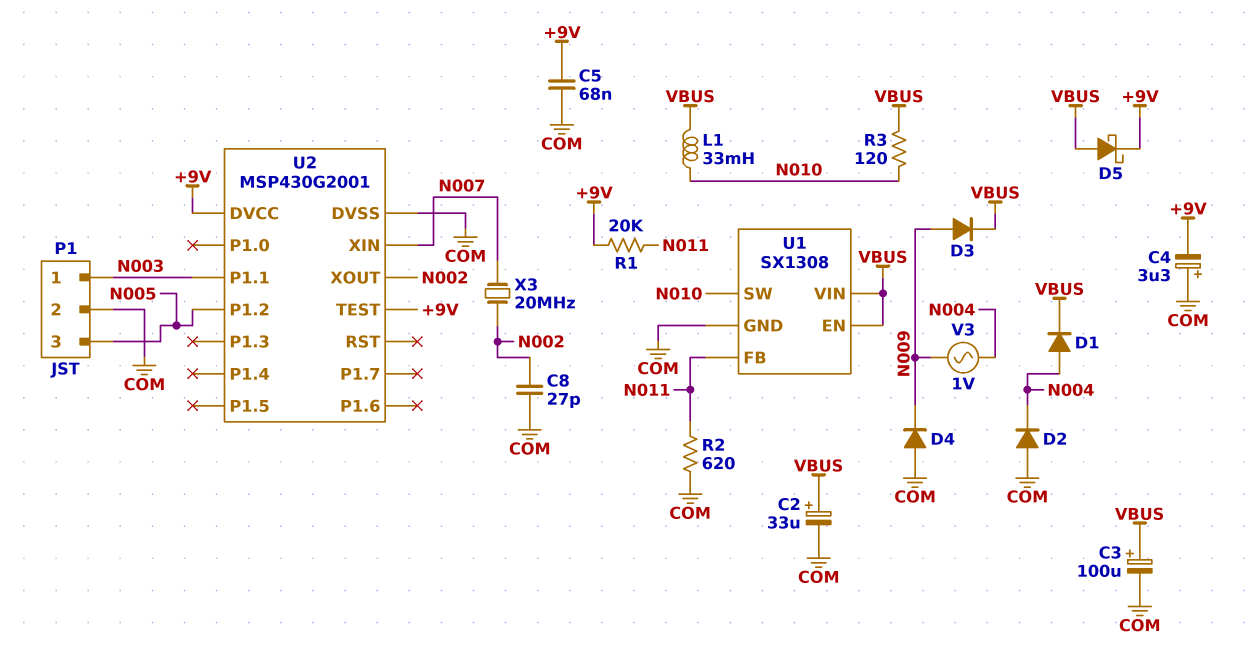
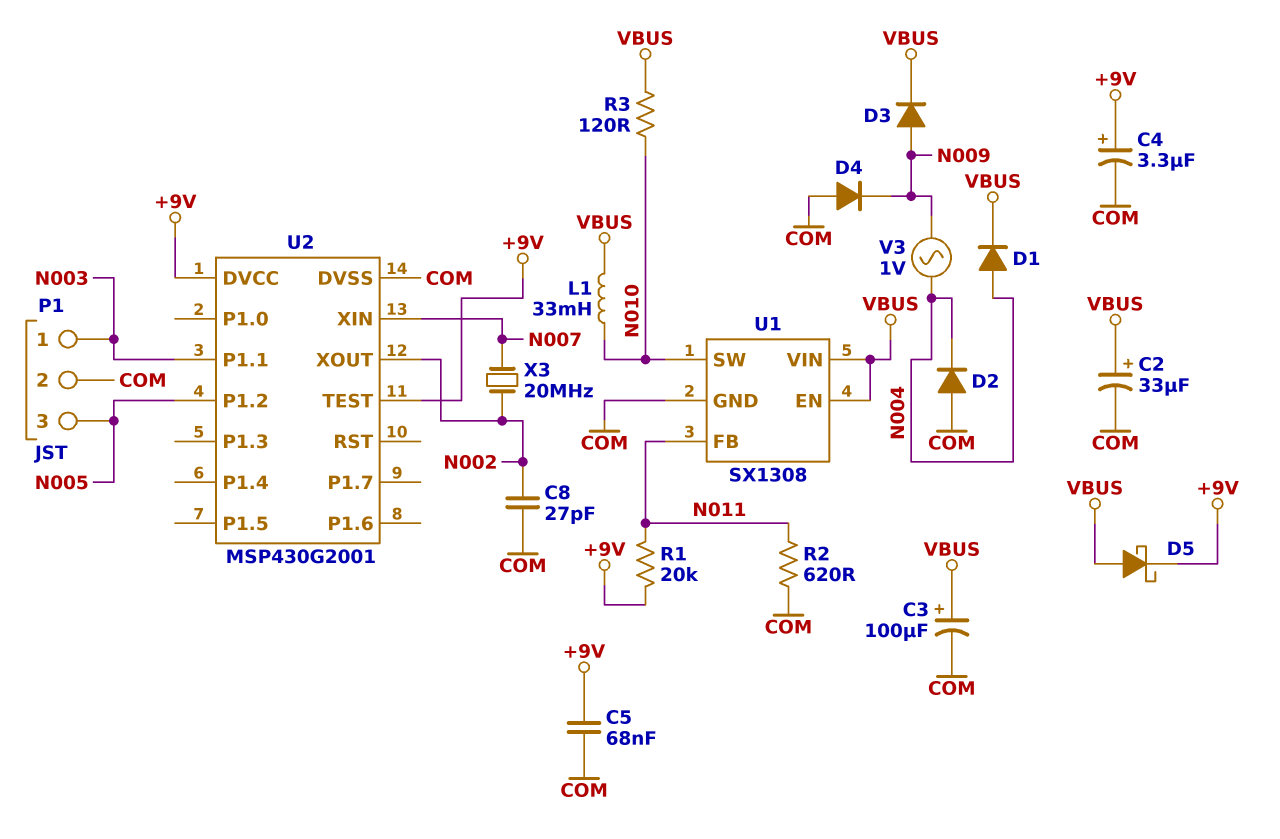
C4: 3.3uF (plus COM, minus +9V) -> 3.3uF (plus +9V, minus COM)

